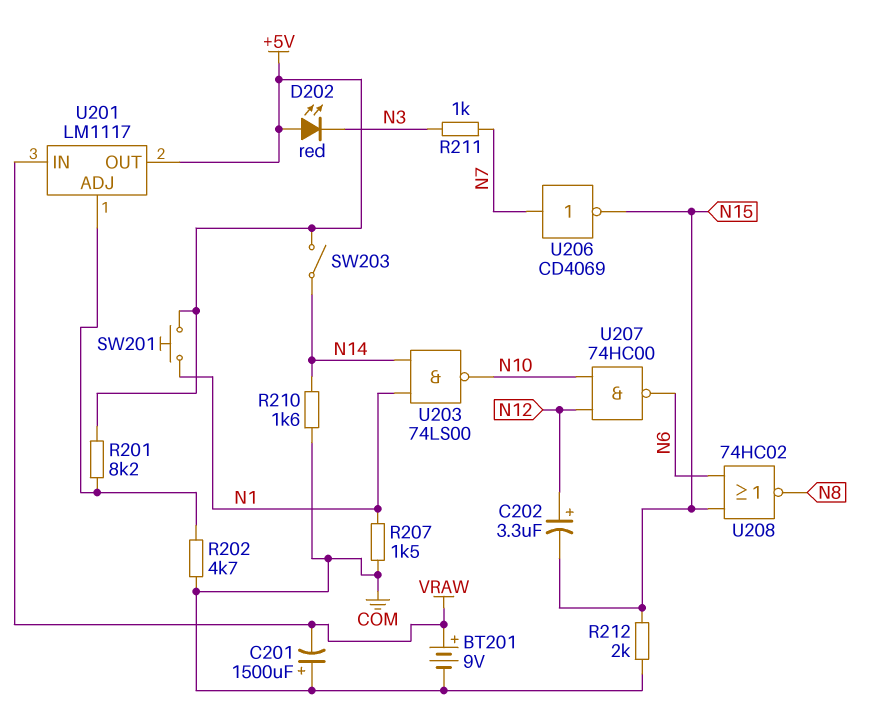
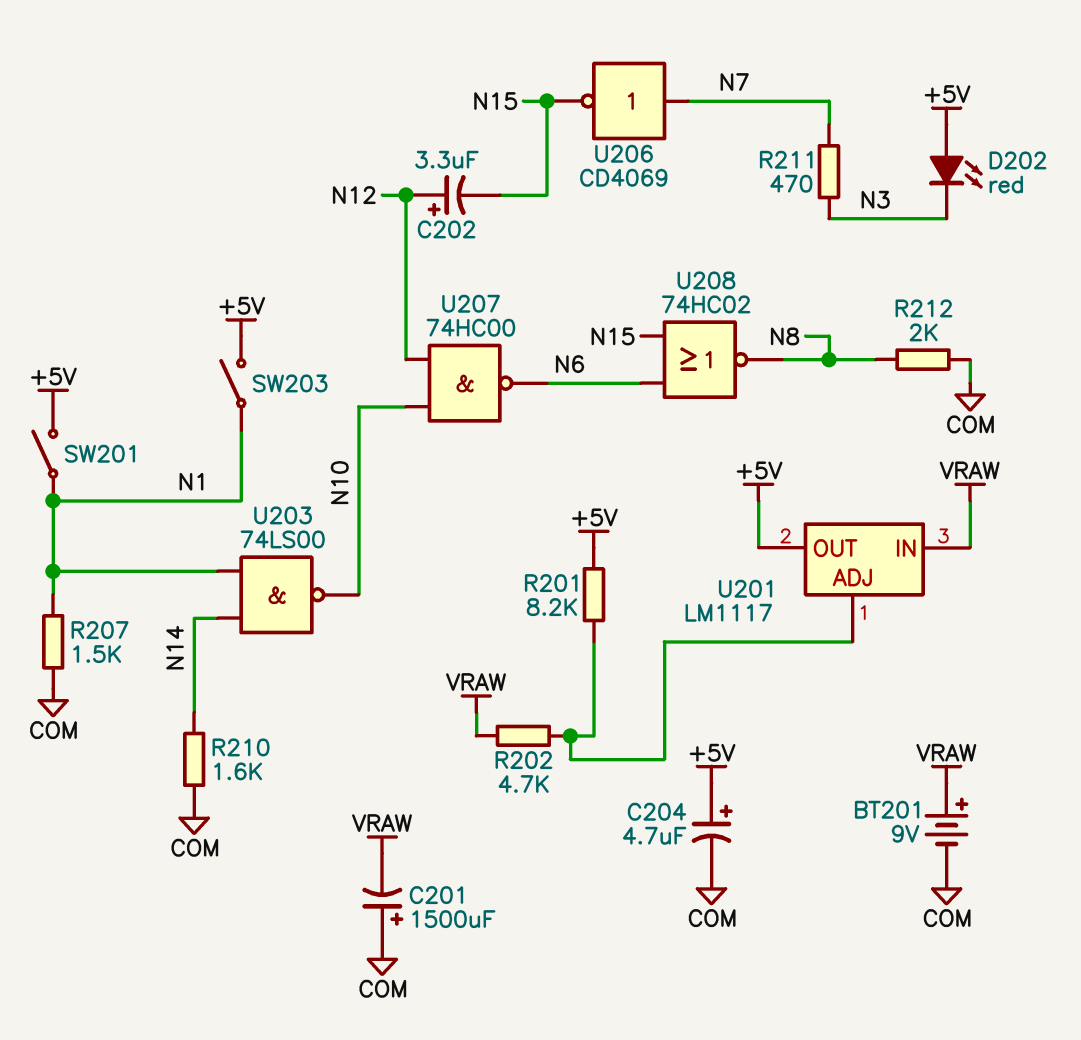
C204: none -> 4.7uF (plus +5V, minus COM)
R202: 4.7k (COM, U201/ADJ) -> 4.7k (U201/ADJ, VRAW)
R211: 1k (N3, N7) -> 470 (N3, N7)
R212: 2k (COM, N15) -> 2k (COM, N8)
SW201: button (+5V, N1) -> switch (+5V, N1)
SW203: switch (+5V, N14) -> switch (+5V, N1)

